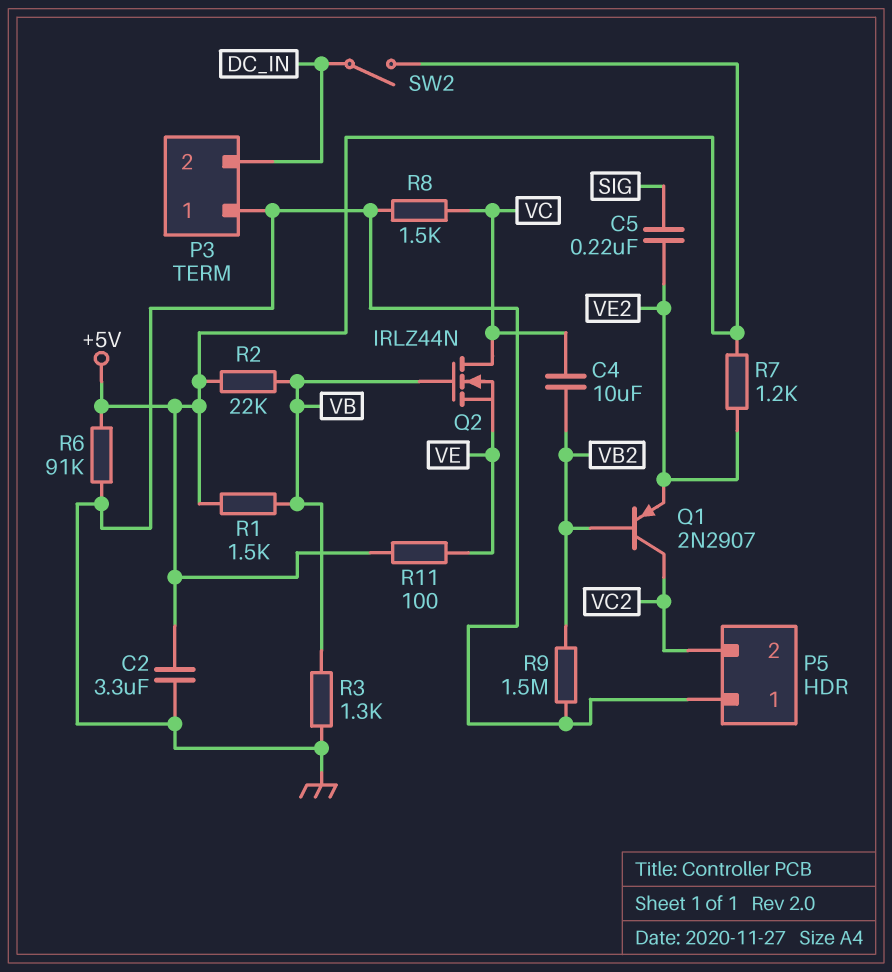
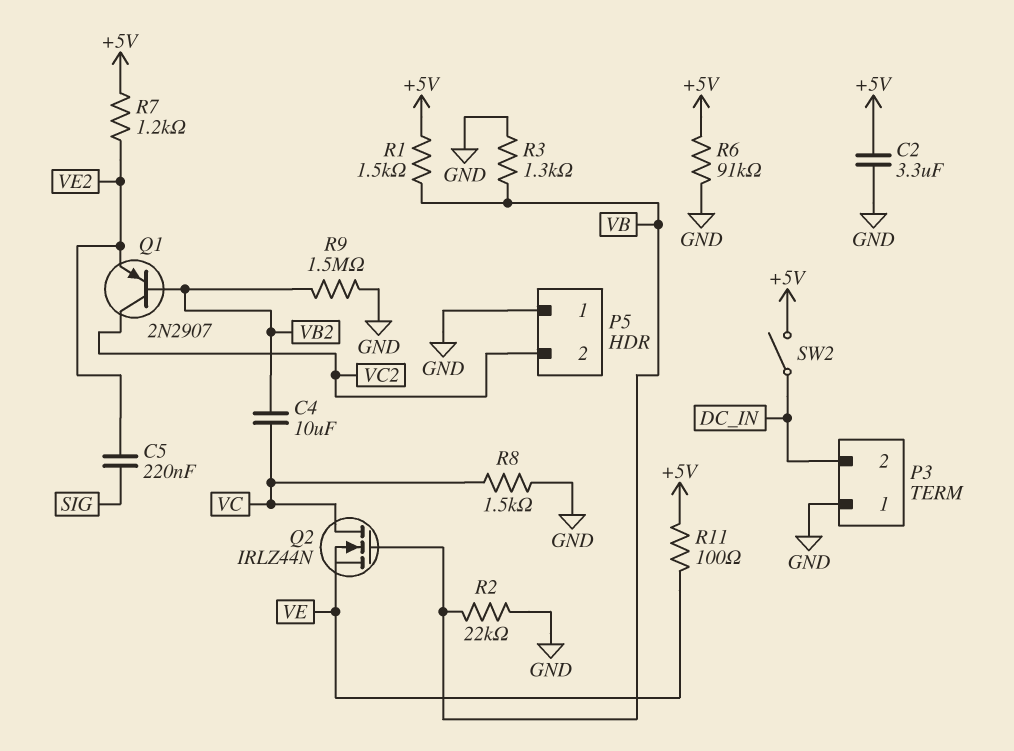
R2: 22k (+5V, VB) -> 22k (GND, VB)

